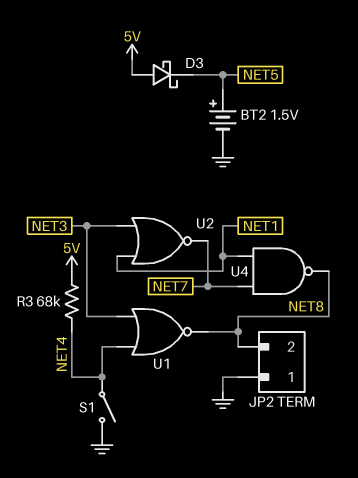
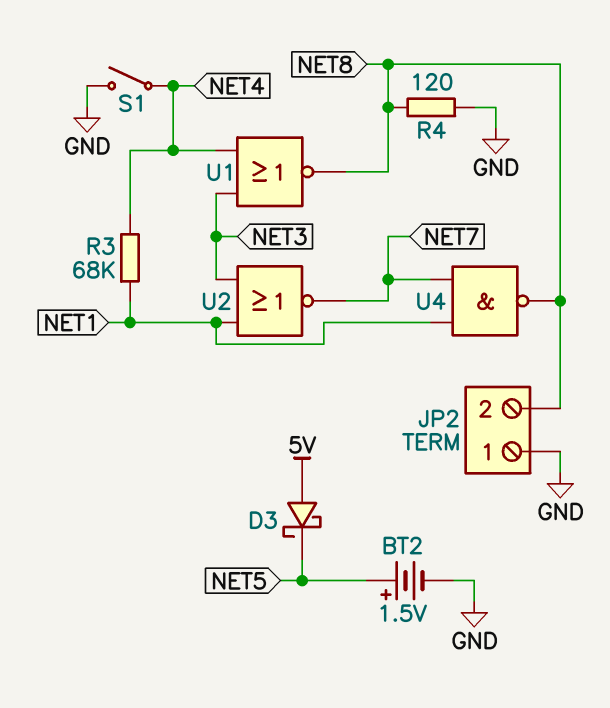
R3: 68k (5V, NET4) -> 68k (NET1, NET4)
R4: none -> 120 (GND, NET8)

